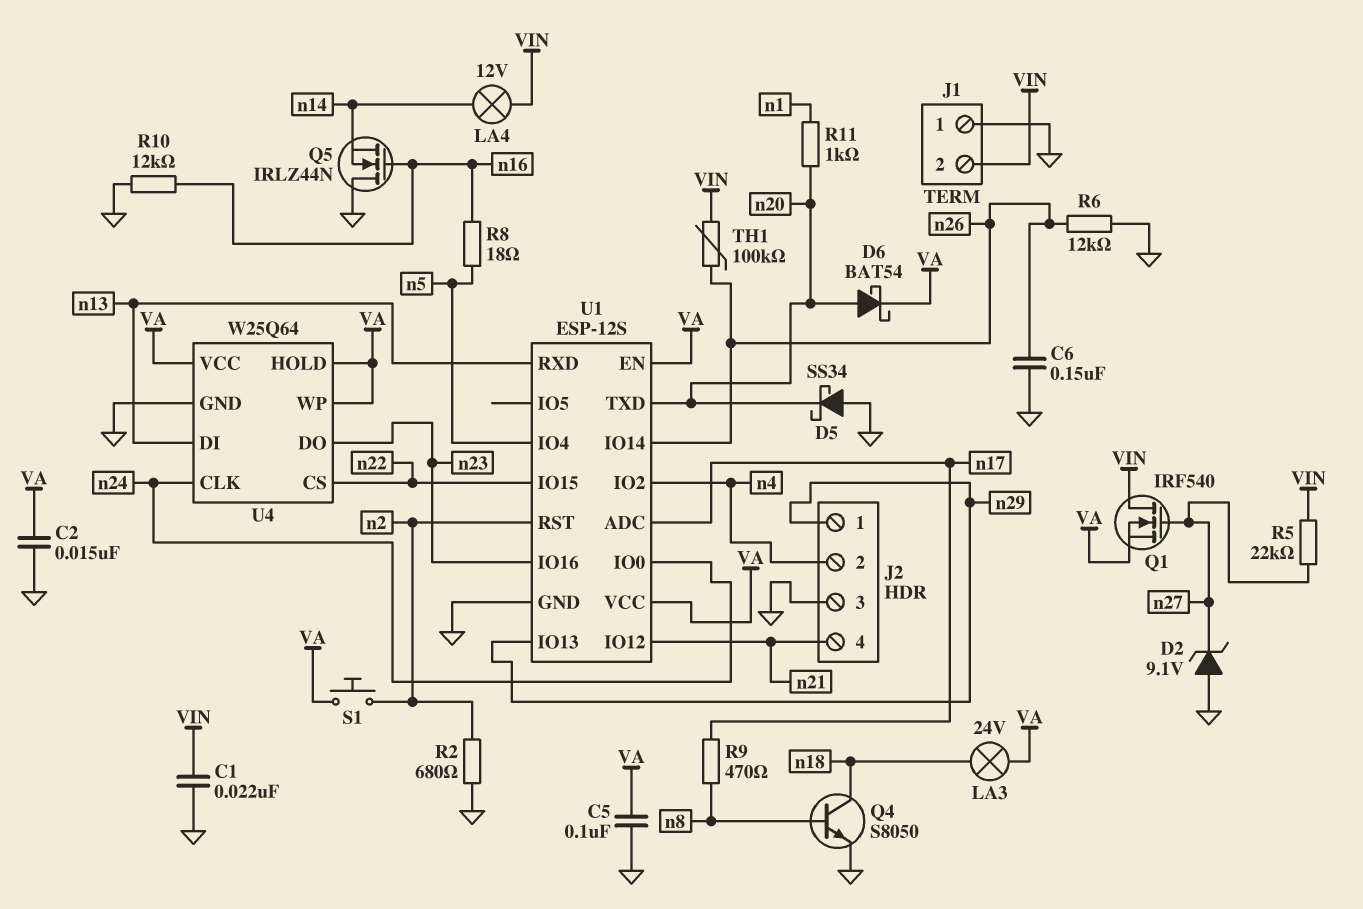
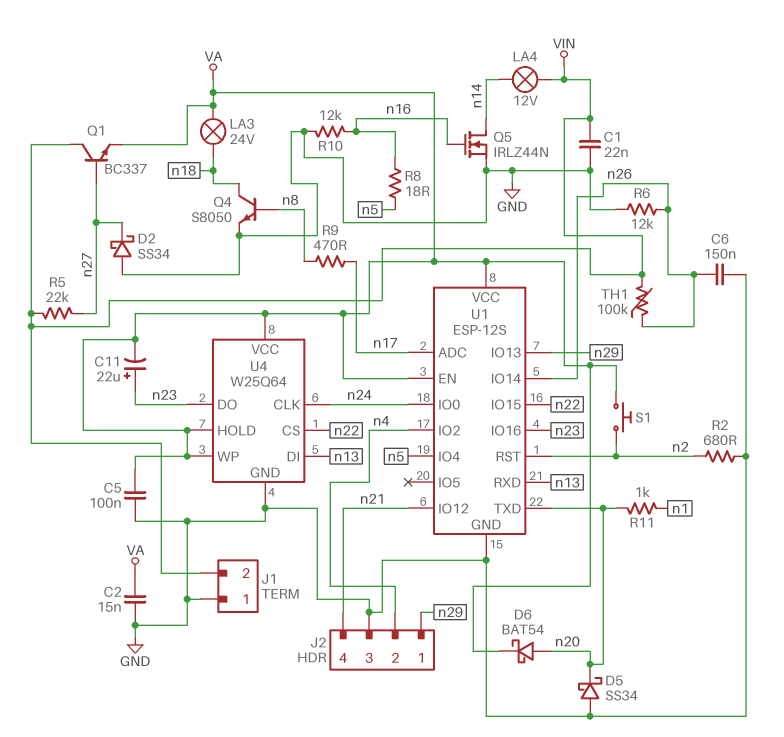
C11: none -> 22uF (plus n23, minus VA)
D2: zener 9.1V (A GND, K n27) -> schottky SS34 (A GND, K n27)
Q1: NMOS IRF540 (G n27, D VIN, S VA) -> NPN BC337 (B n27, C VIN, E VA)
Q5: NMOS IRLZ44N (G n16, D GND, S n14) -> NMOS IRLZ44N (G n16, D n14, S GND)

